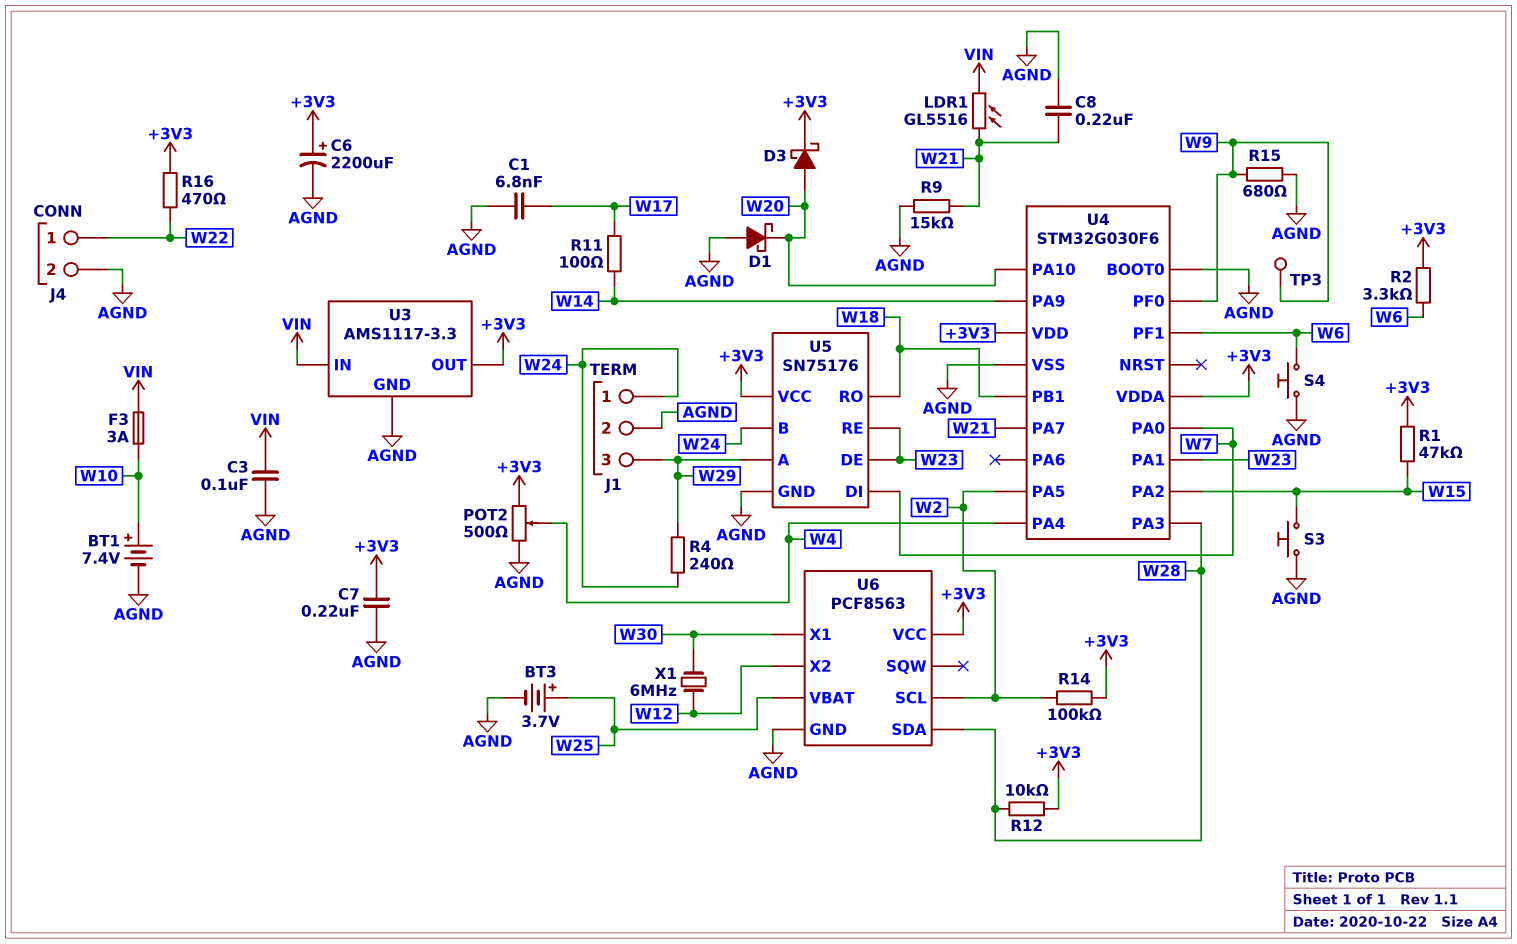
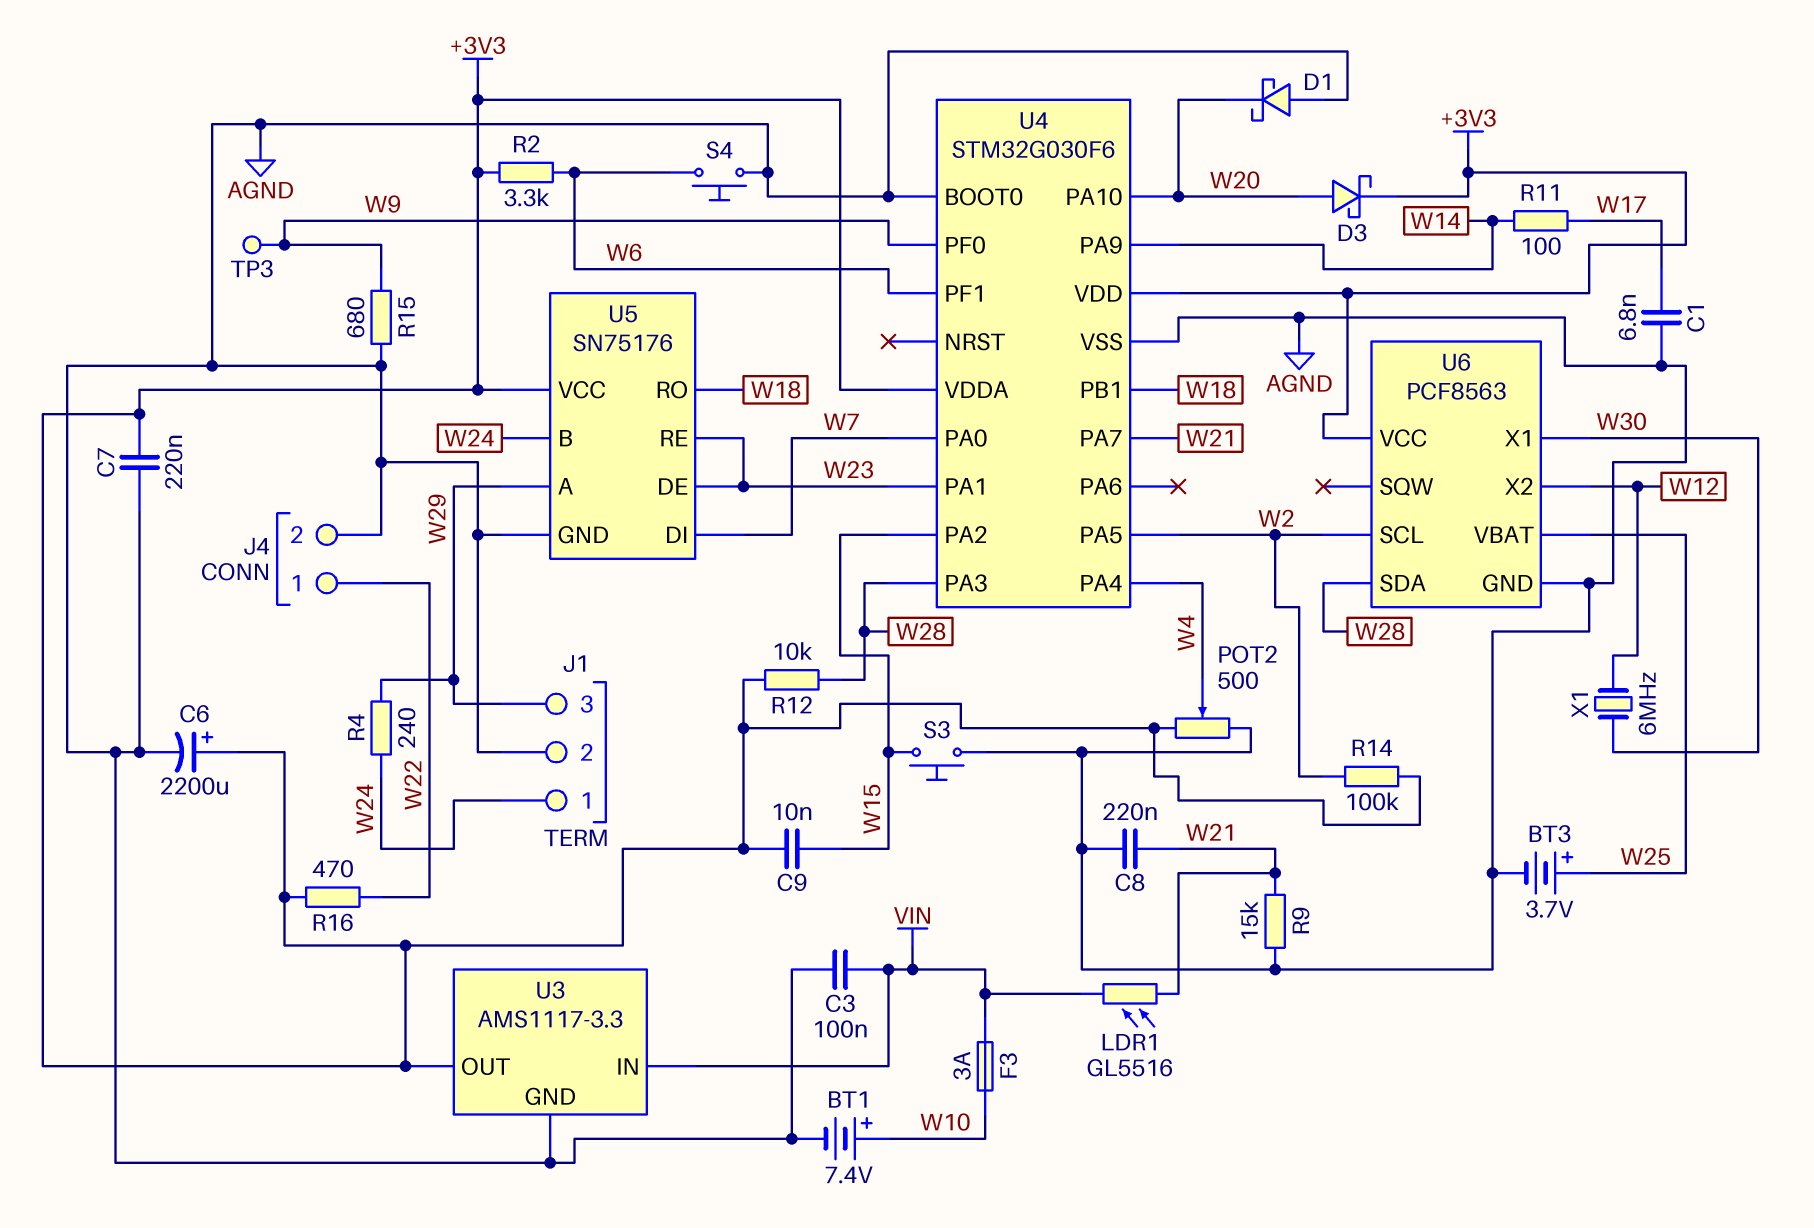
C9: none -> 10nF (+3V3, W15)
R1: 47k (+3V3, W15) -> none

